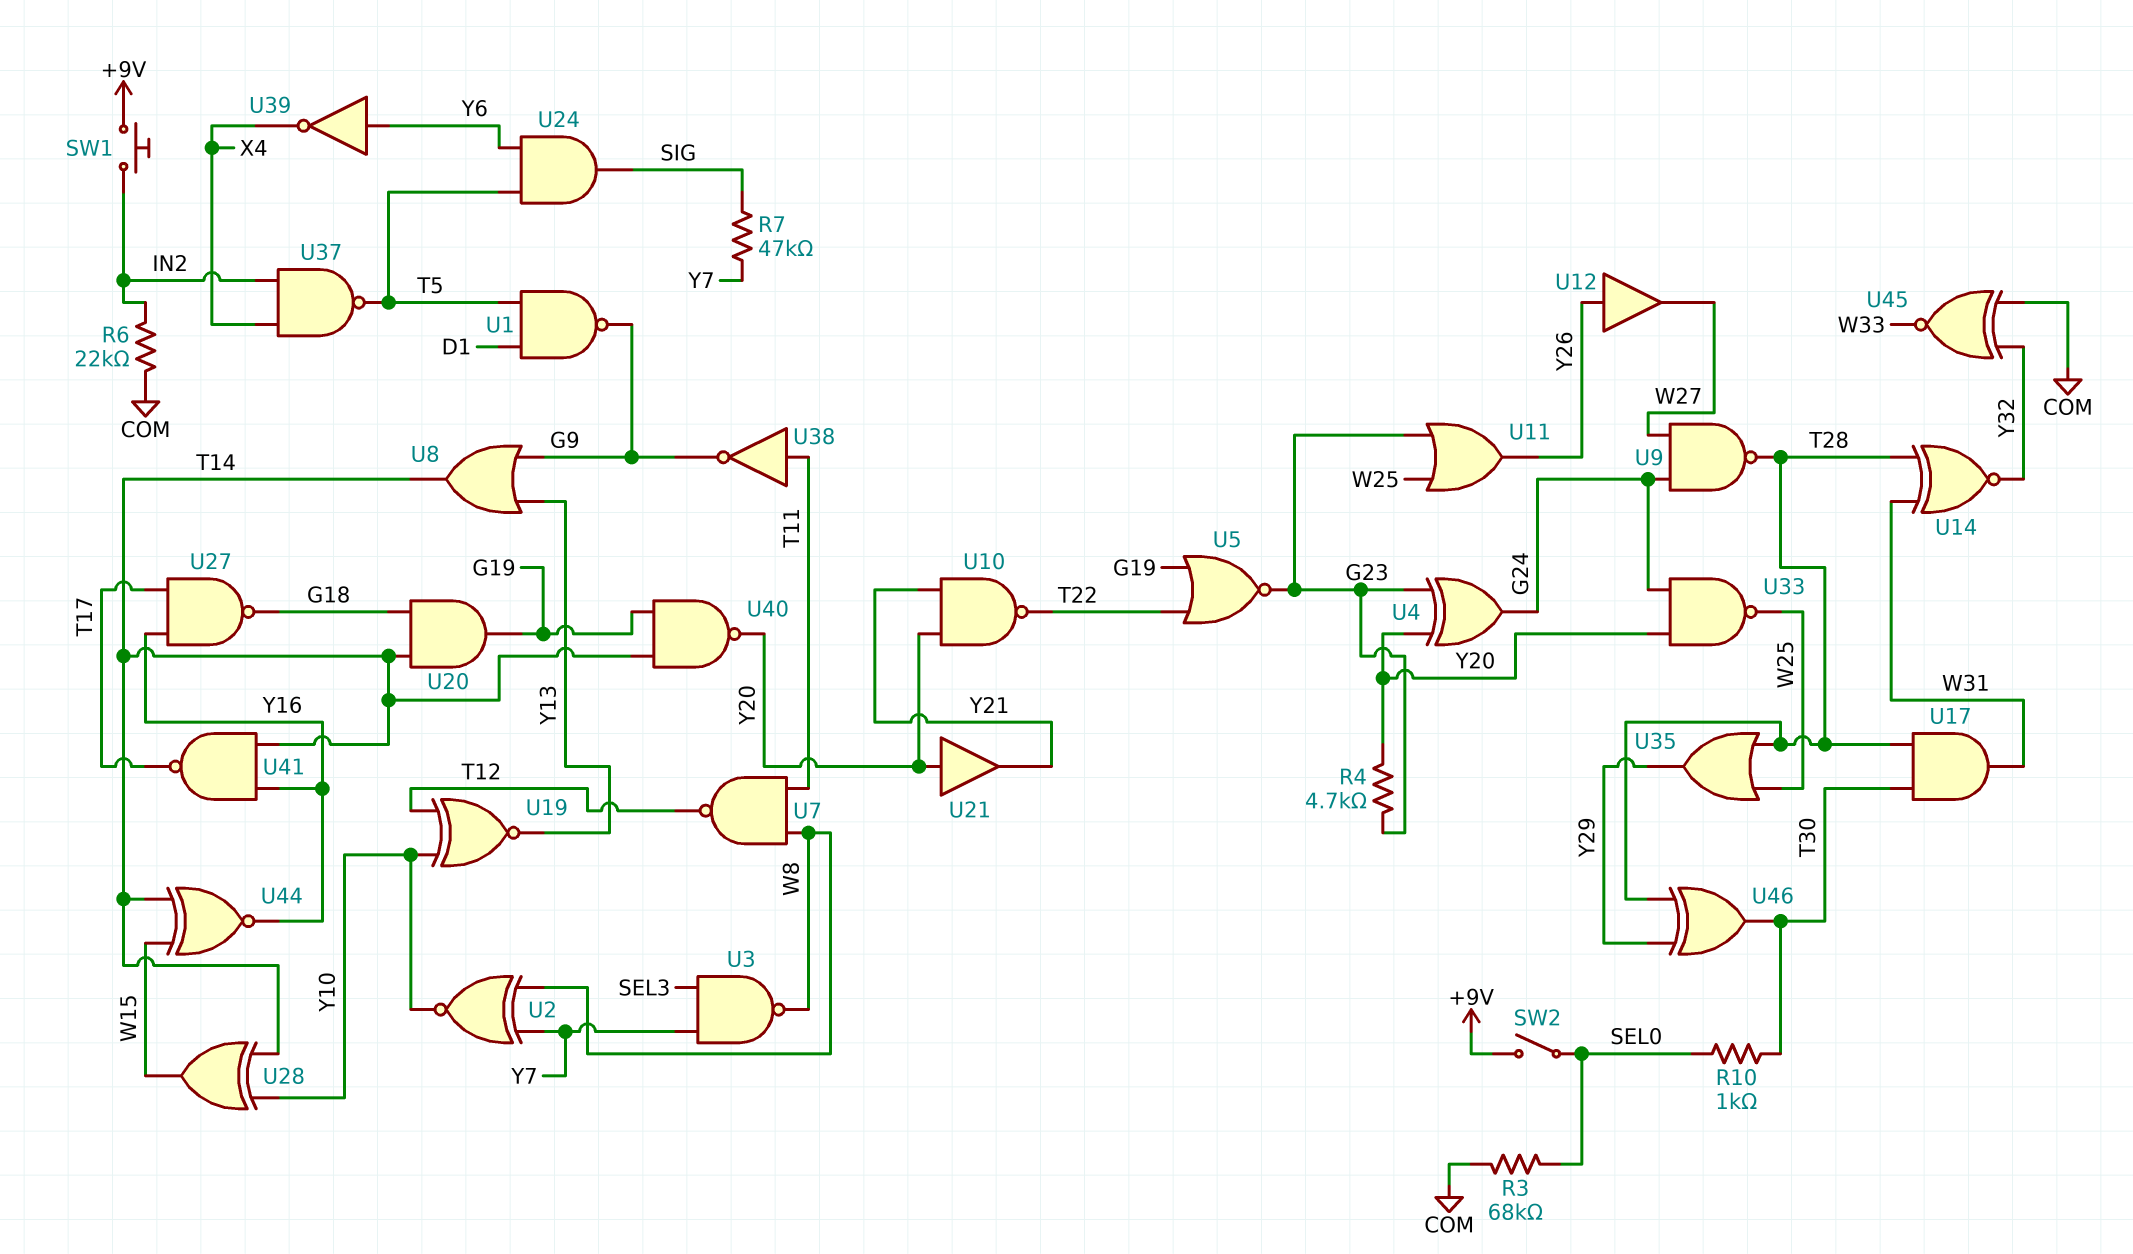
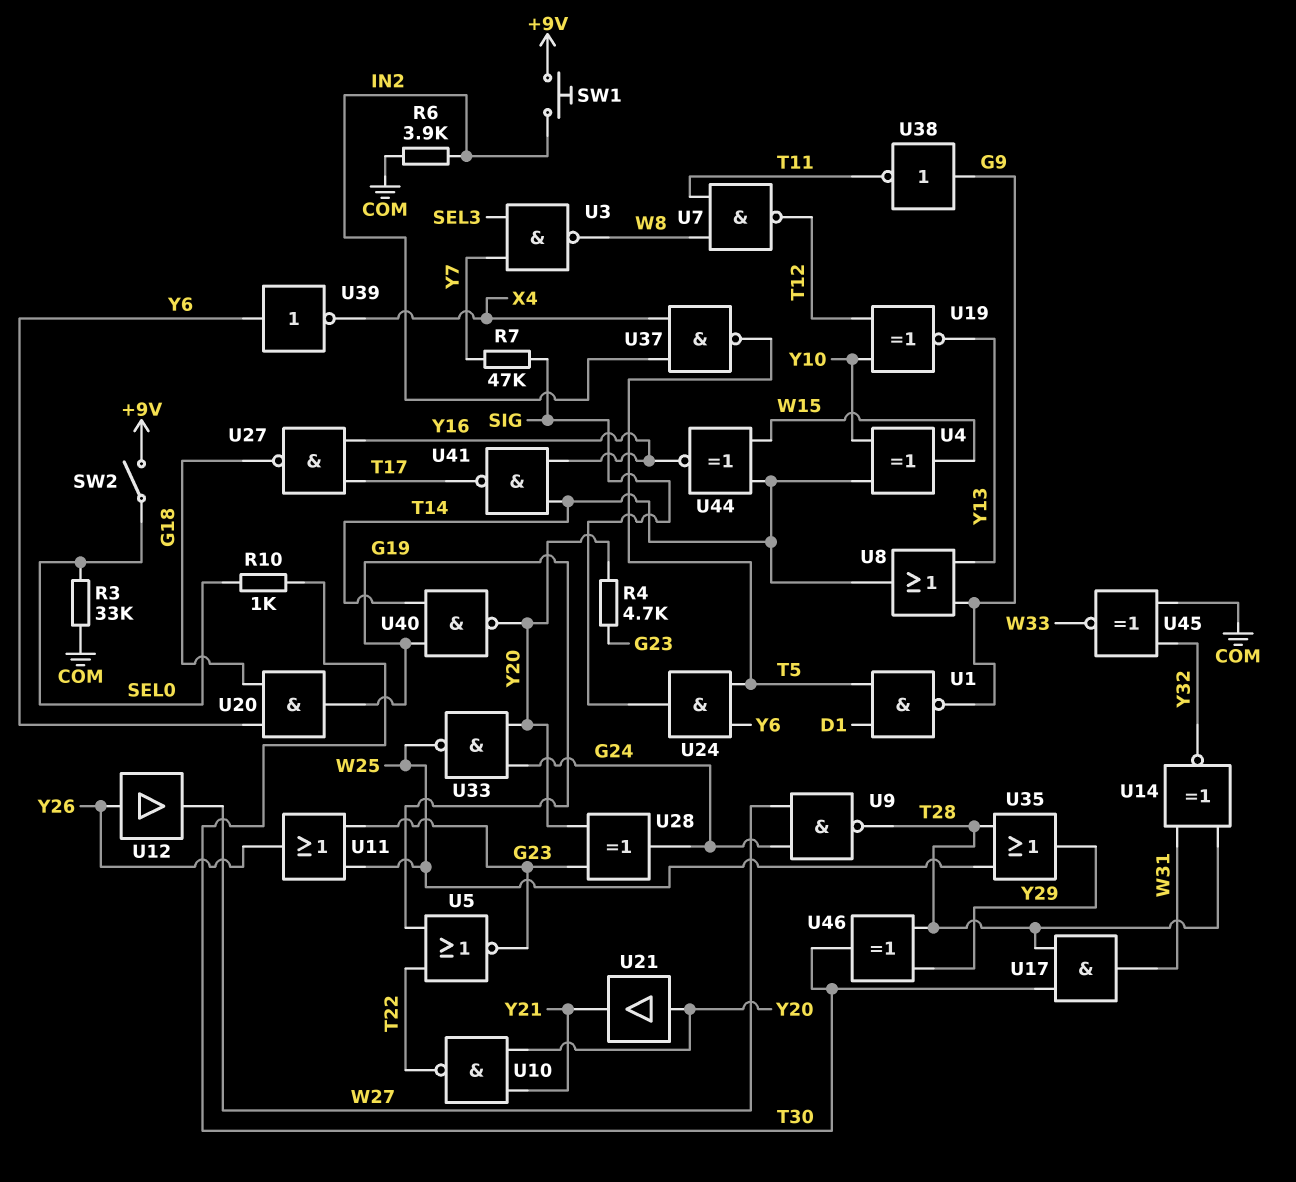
R3: 68k (COM, SEL0) -> 33k (COM, SEL0)
R6: 22k (COM, IN2) -> 3.9k (COM, IN2)
U2: XNOR (in W8, in Y7, out Y10) -> none
U4: XOR (in G23, in Y20, out G24) -> XOR (in T14, in Y10, out W15)
U20: AND (in G18, in T14, out G19) -> AND (in G18, in Y6, out G19)
U28: XOR (in T14, in Y10, out W15) -> XOR (in G23, in Y20, out G24)
U38: NOT (in T11, out G9) -> NOT (in G9, out T11)

